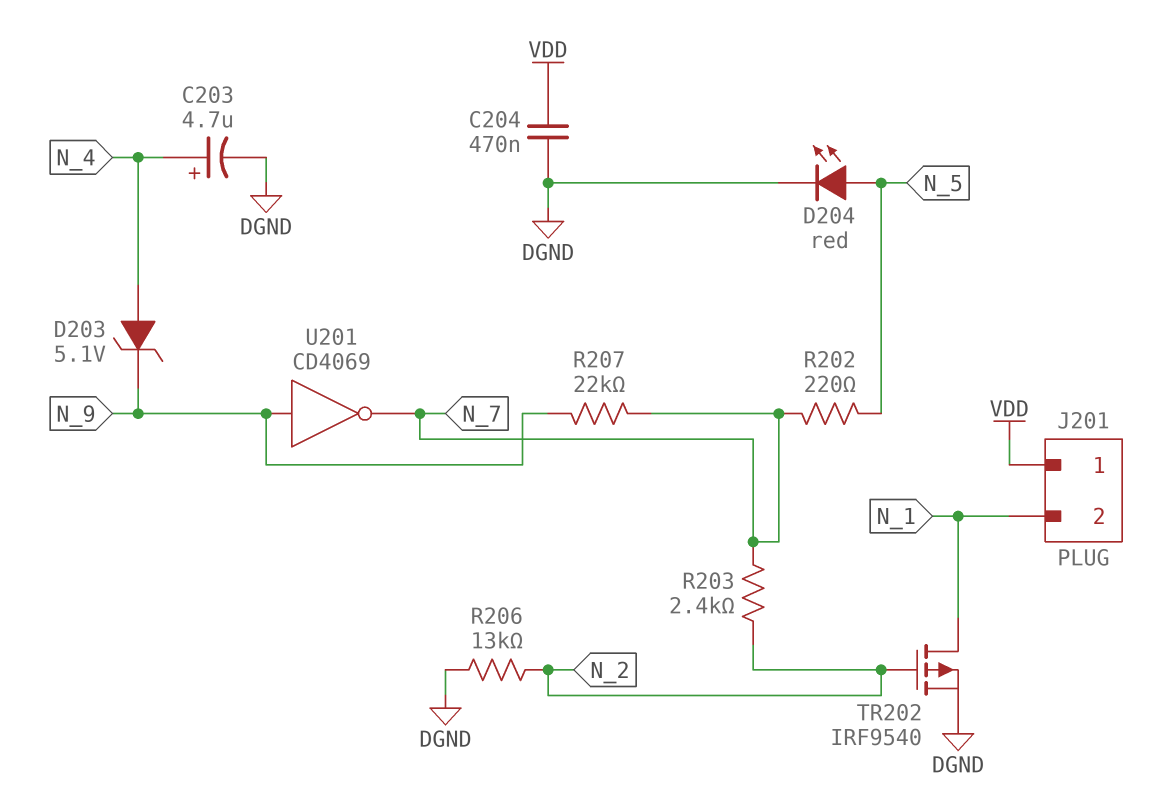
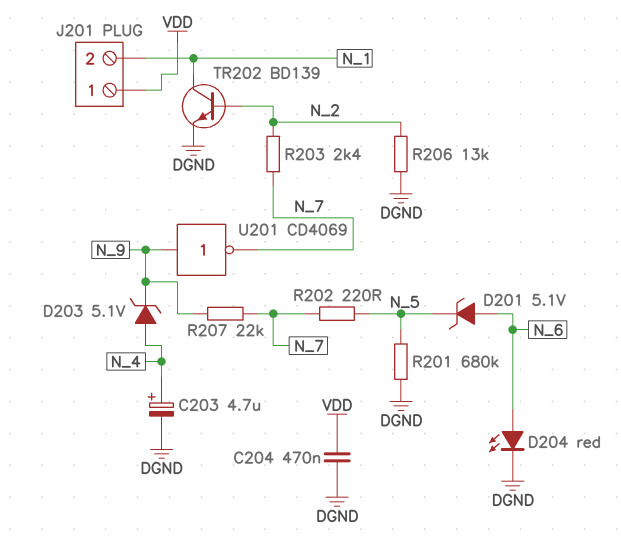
D201: none -> zener 5.1V (A N_6, K N_5)
D204: LED red (A N_5, K DGND) -> LED red (A N_6, K DGND)
R201: none -> 680k (DGND, N_5)
TR202: PMOS IRF9540 (G N_2, D N_1, S DGND) -> NPN BD139 (B N_2, C N_1, E DGND)

